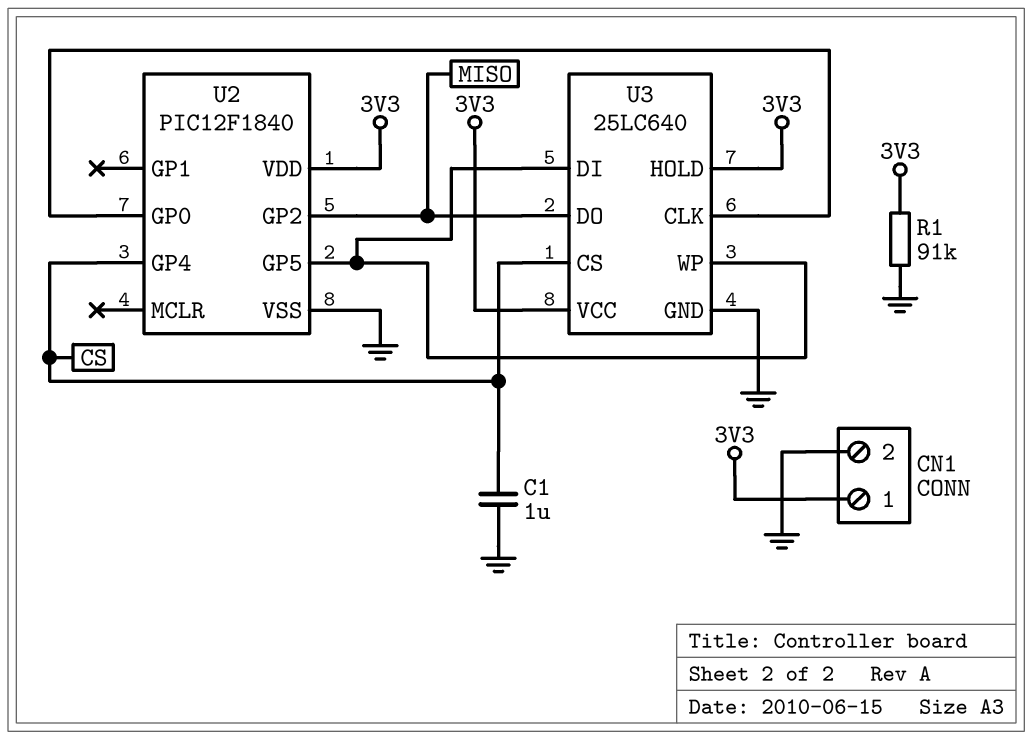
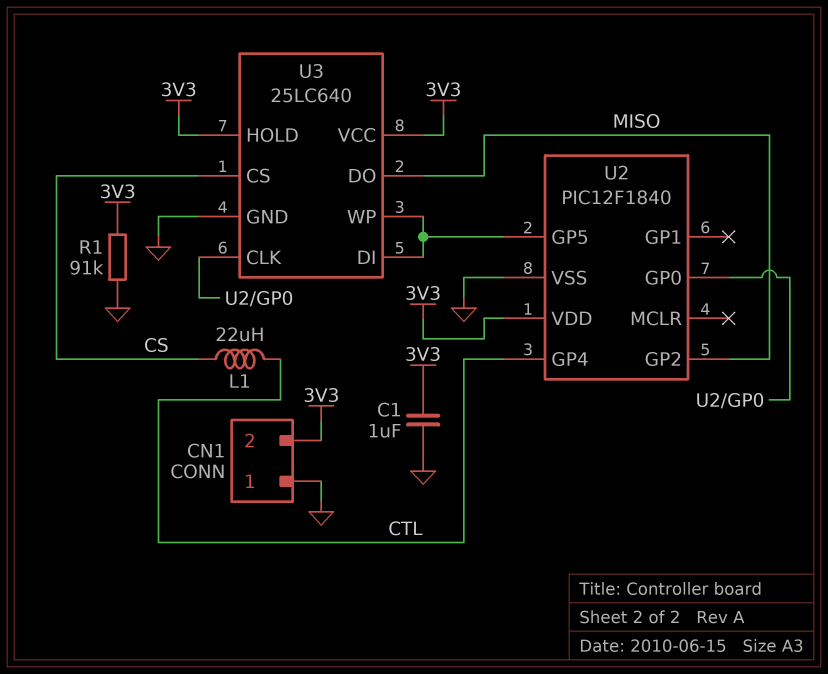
C1: 1uF (CS, GND) -> 1uF (3V3, GND)
CN1 pin 1: 3V3 -> GND
CN1 pin 2: GND -> 3V3
L1: none -> 22uH (CS, CTL)
U2 pin GP4: CS -> CTL

